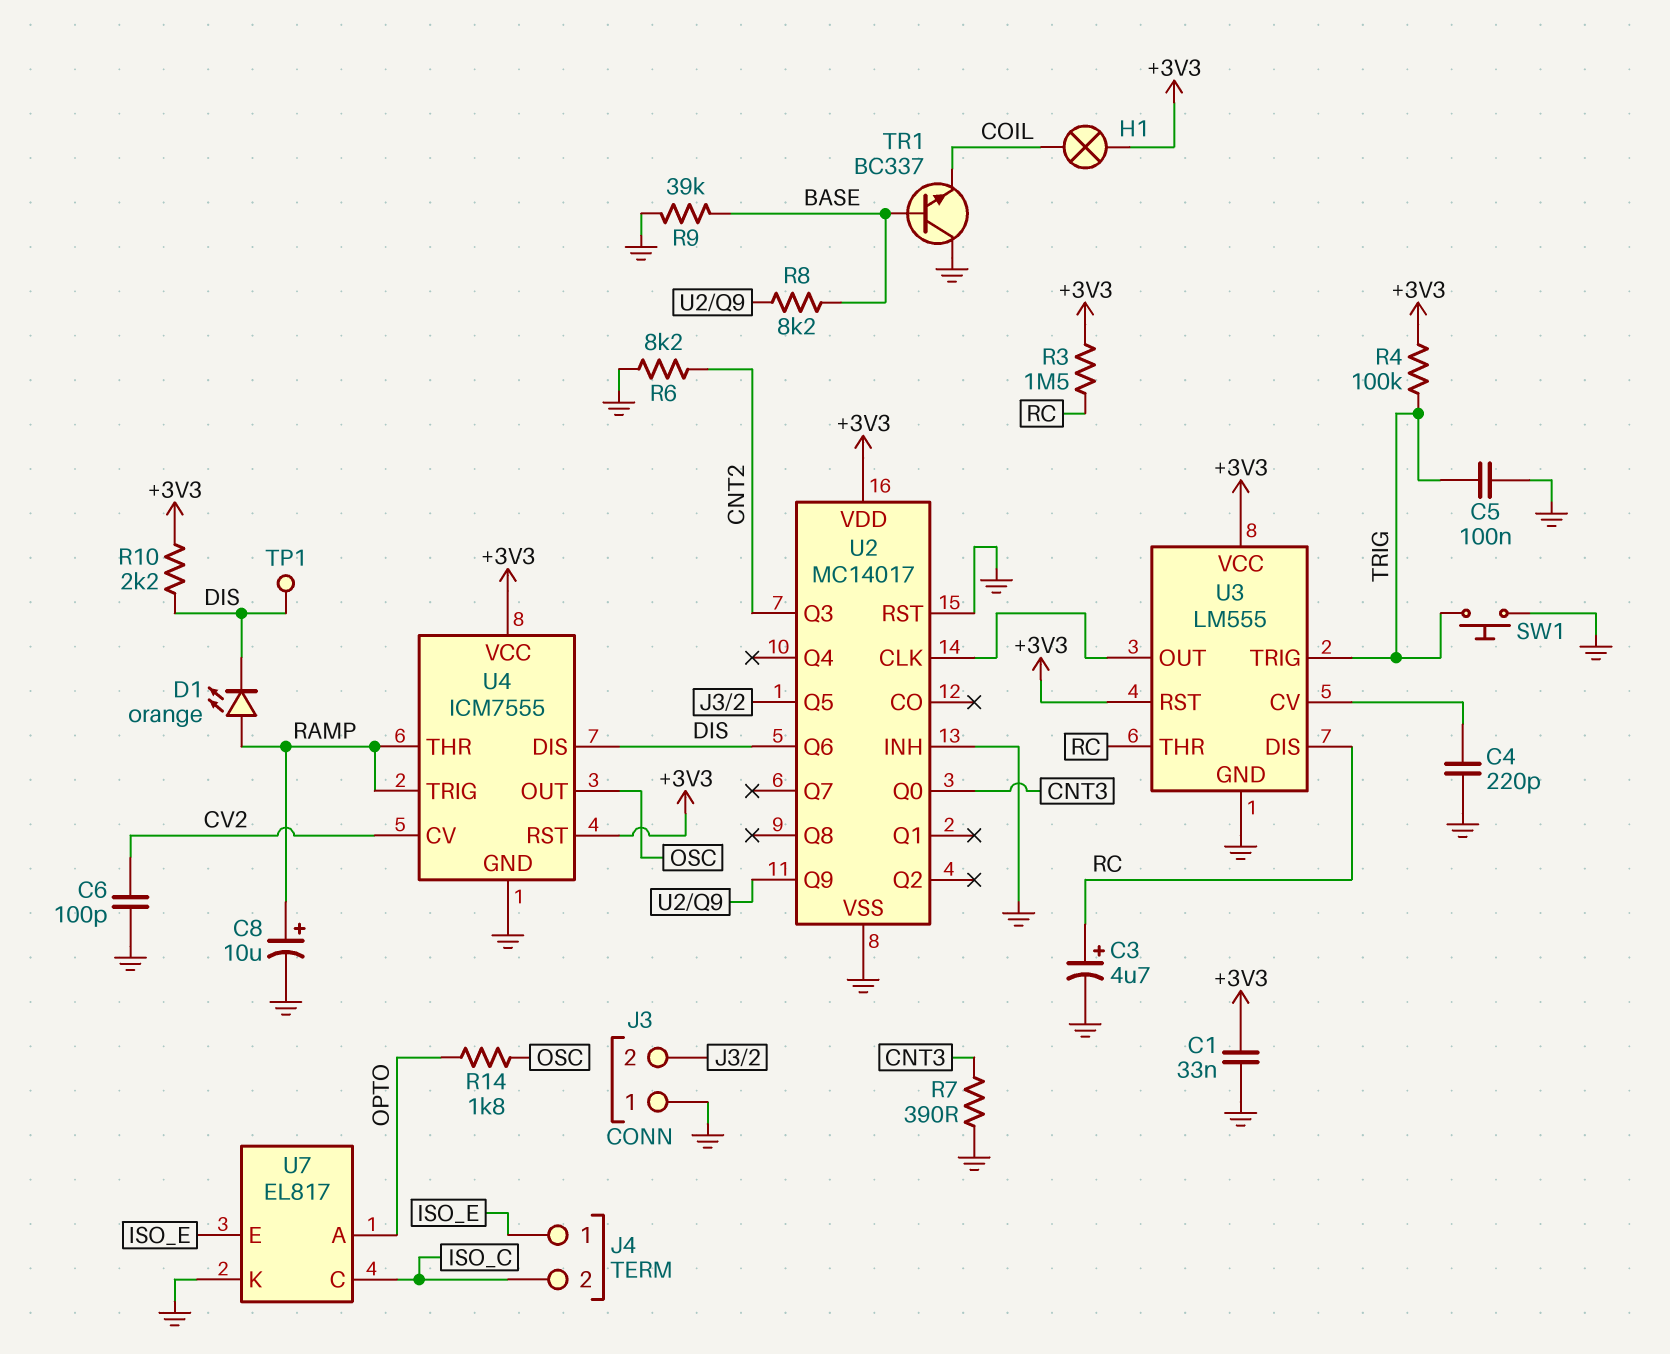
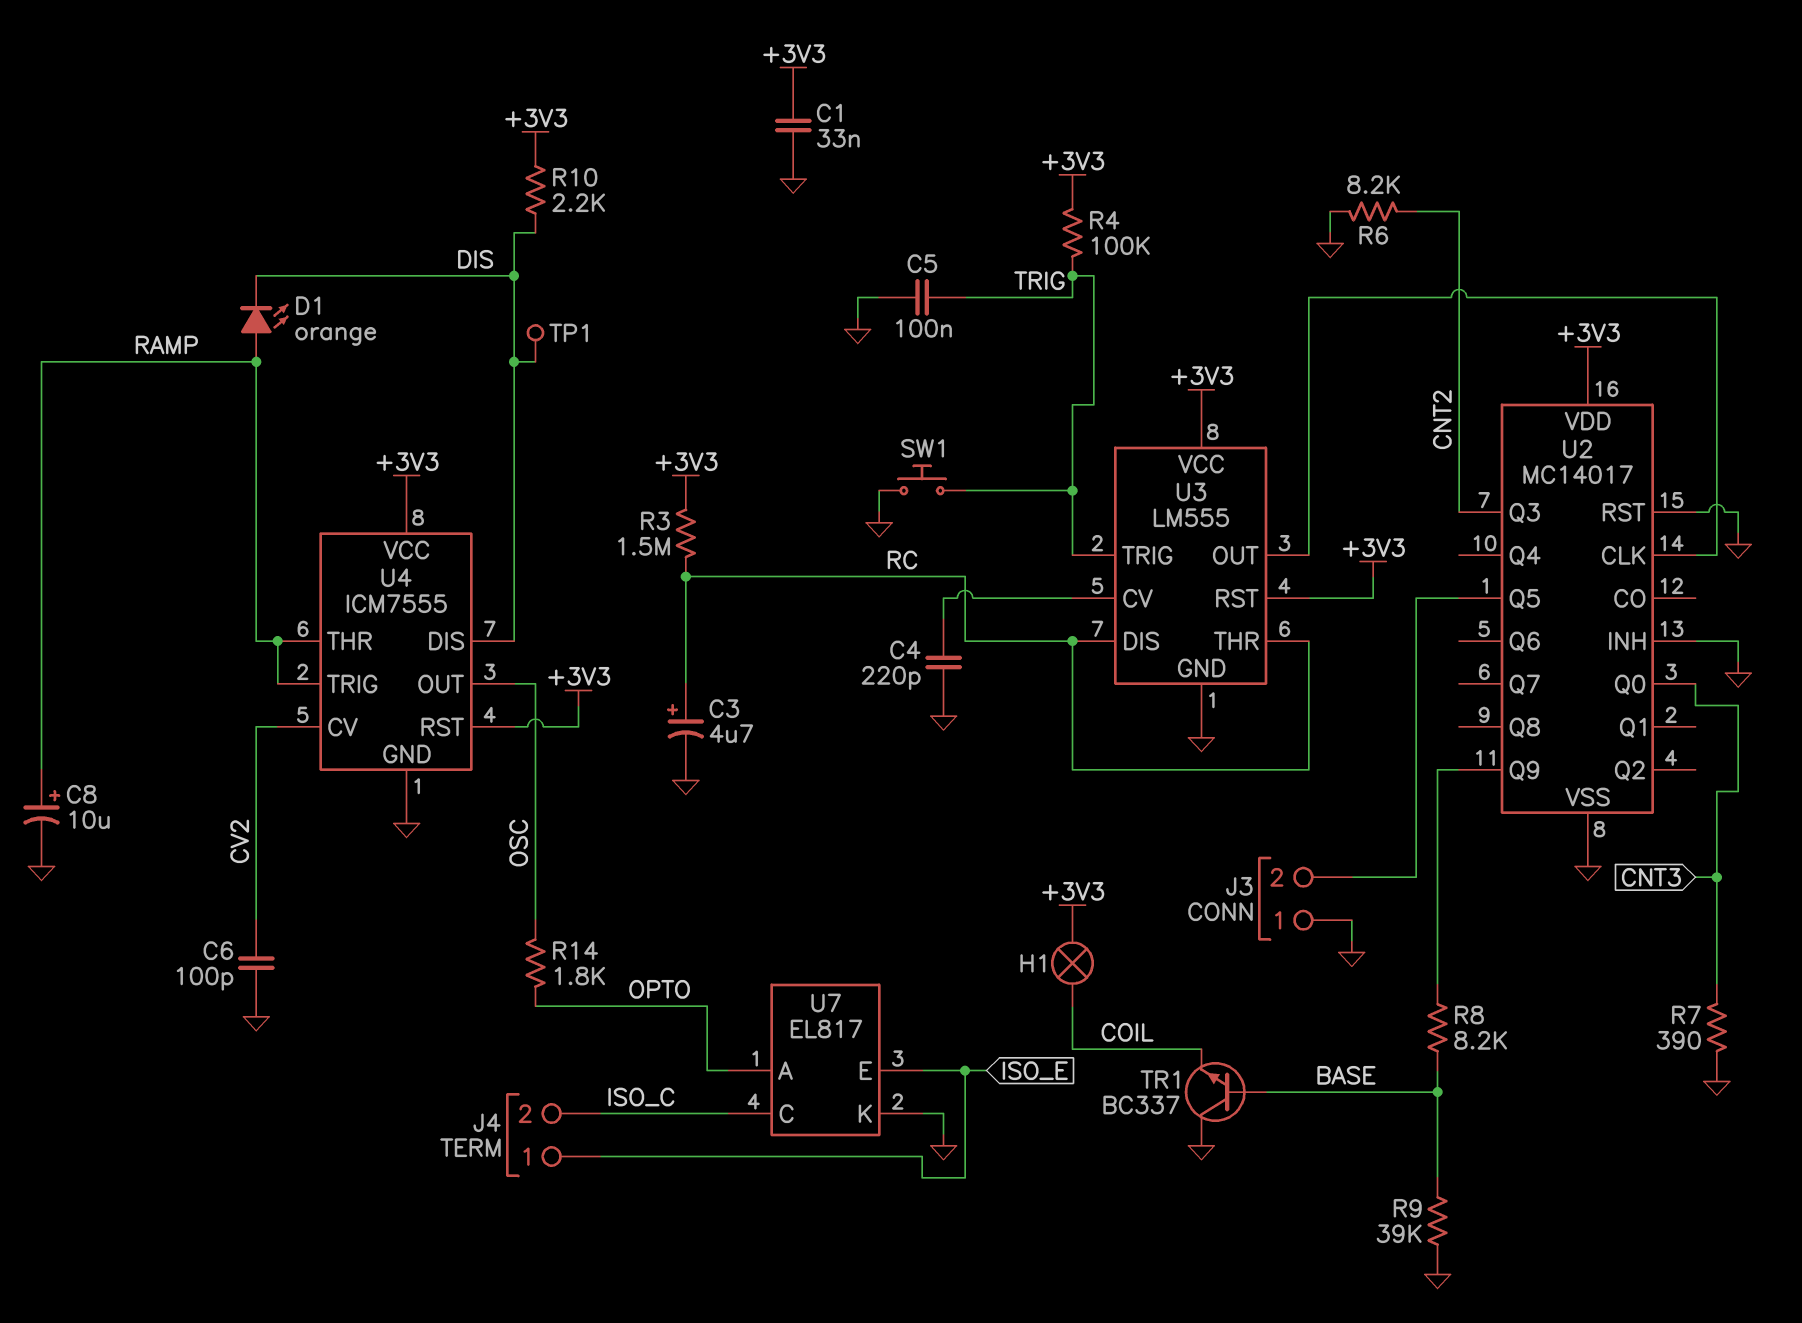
U2 pin Q6: DIS -> none

